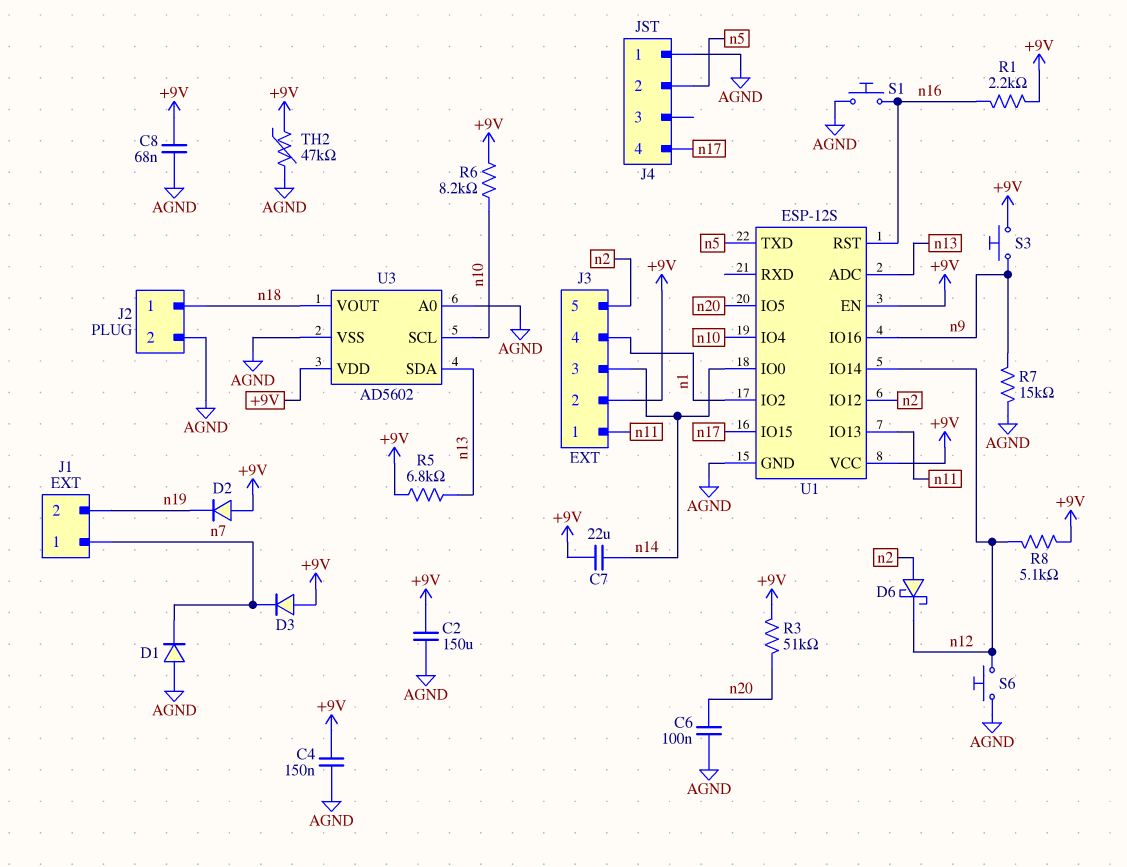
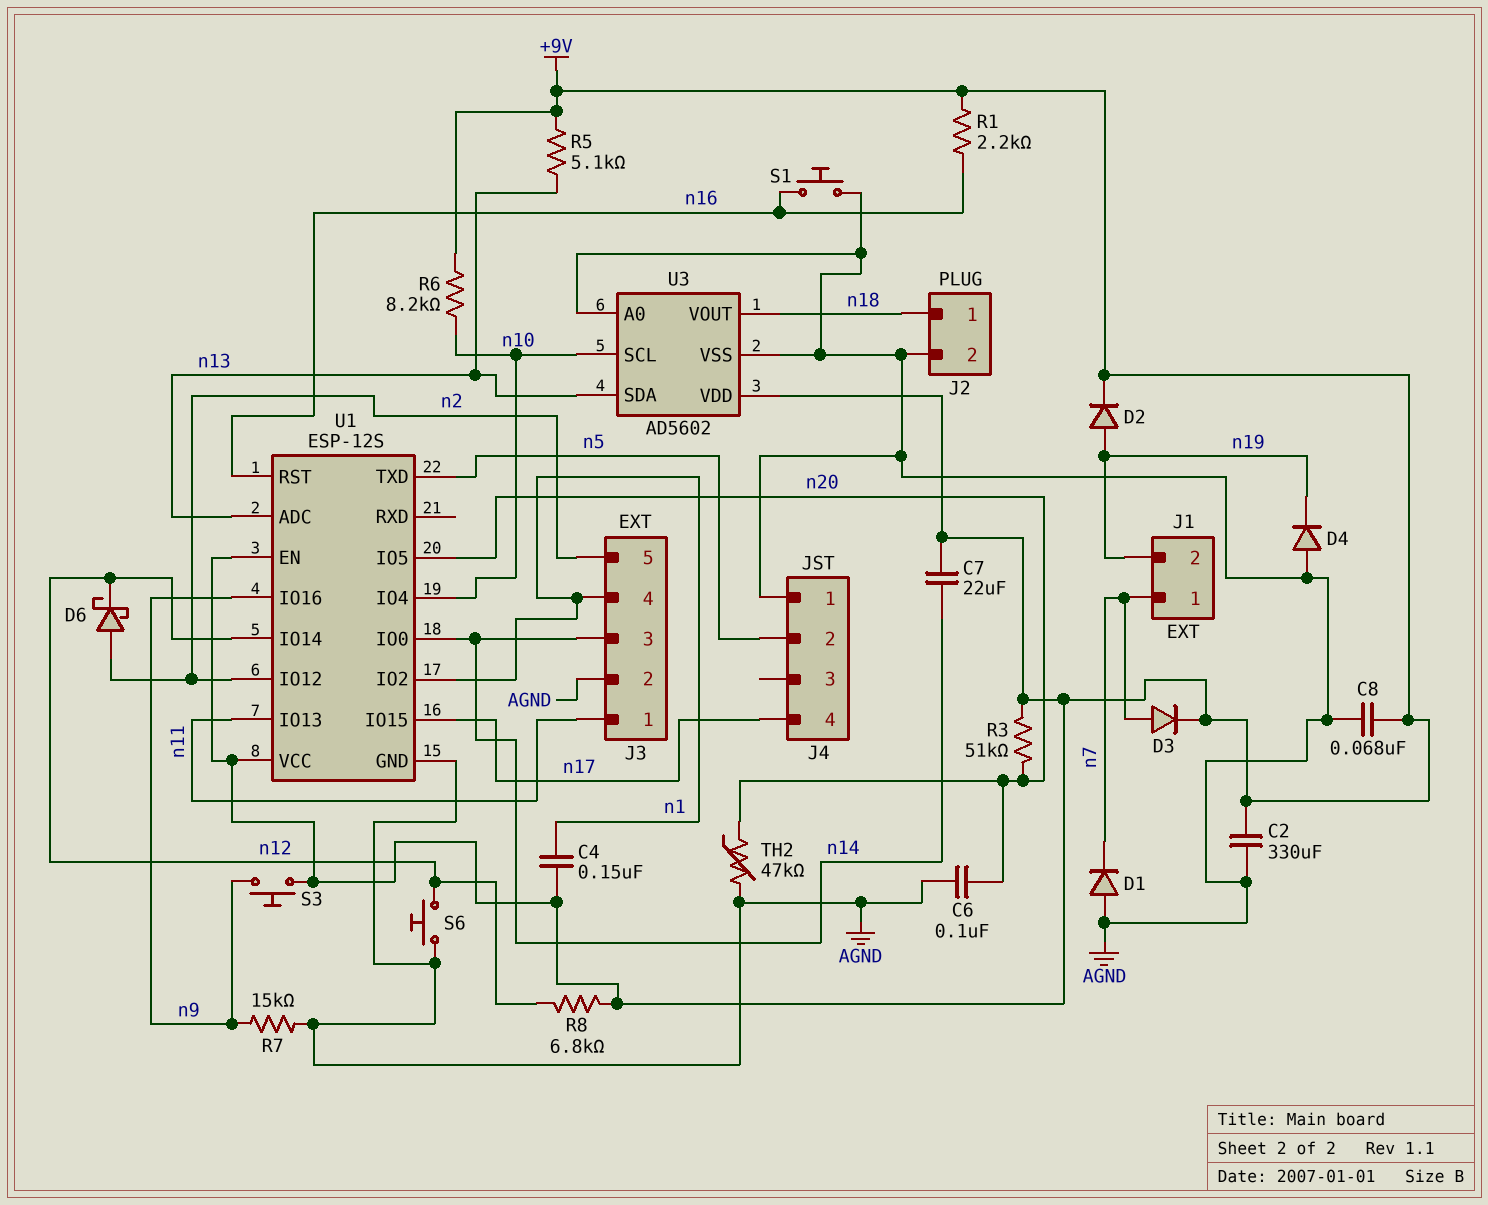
C2: 150uF (+9V, AGND) -> 330uF (+9V, AGND)
C4: 150nF (+9V, AGND) -> 150nF (+9V, n1)
D2: diode (A +9V, K n19) -> diode (A n19, K +9V)
D3: diode (A +9V, K n7) -> diode (A n7, K +9V)
D4: none -> diode (A AGND, K n19)
J3 pin 2: +9V -> AGND
R5: 6.8k (+9V, n13) -> 5.1k (+9V, n13)
R8: 5.1k (+9V, n12) -> 6.8k (+9V, n12)
TH2: 47k (+9V, AGND) -> 47k (AGND, n20)

